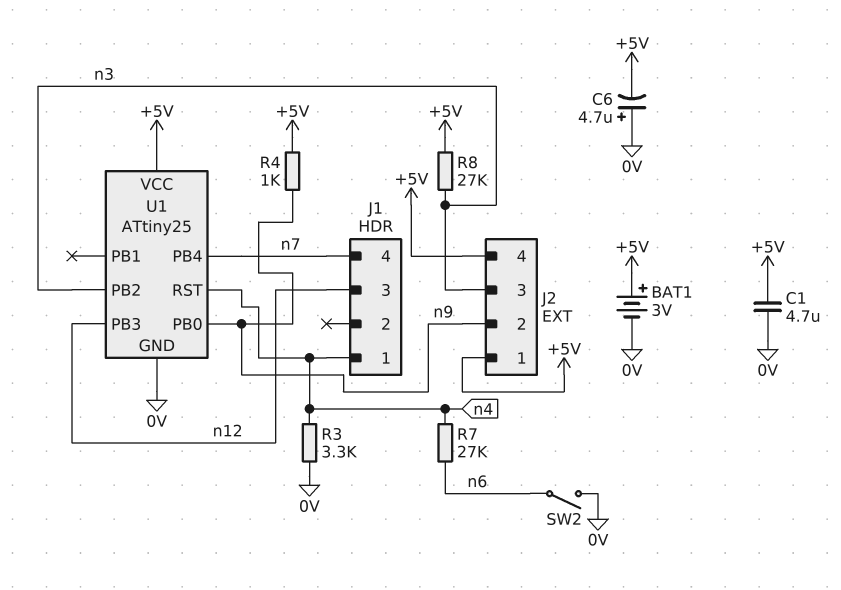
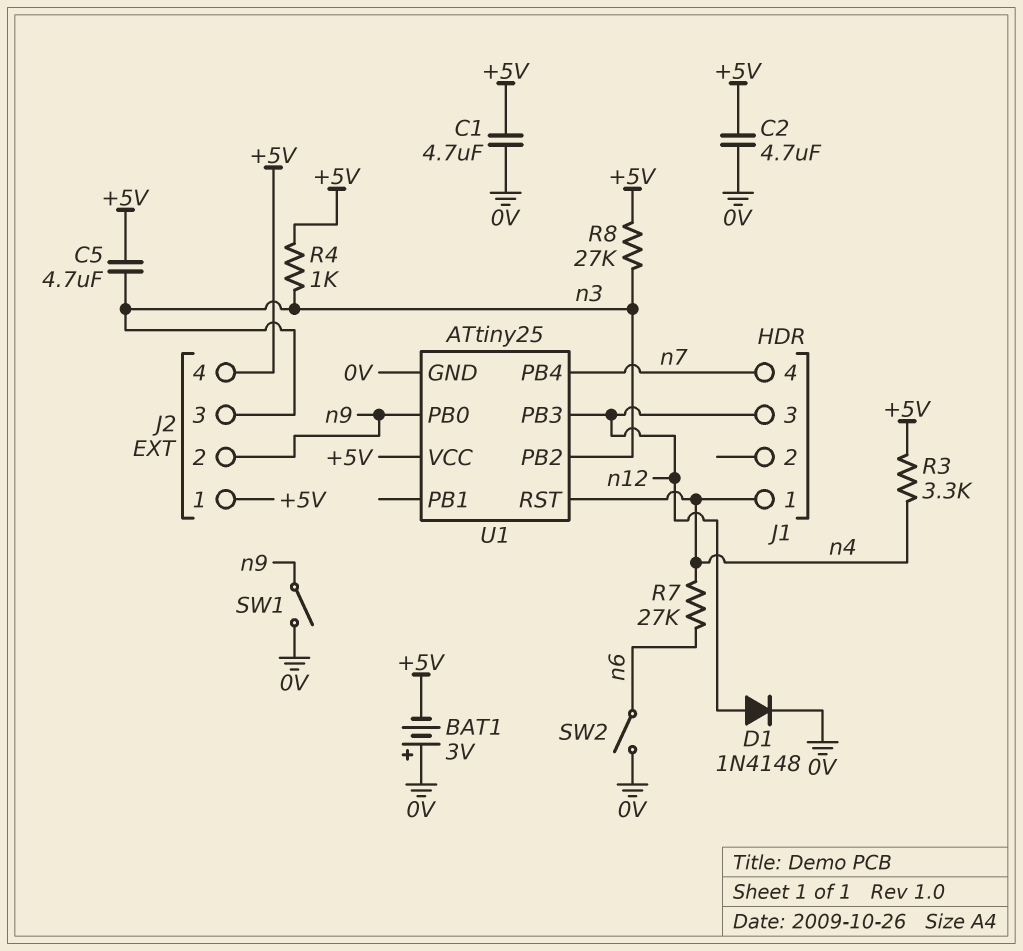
BAT1: 3V (plus +5V, minus 0V) -> 3V (plus 0V, minus +5V)
C2: none -> 4.7uF (+5V, 0V)
C5: none -> 4.7uF (+5V, n3)
C6: 4.7uF (plus 0V, minus +5V) -> none
D1: none -> diode 1N4148 (A n12, K 0V)
R3: 3.3k (0V, n4) -> 3.3k (+5V, n4)
R4: 1k (+5V, n9) -> 1k (+5V, n3)
SW1: none -> switch (0V, n9)

